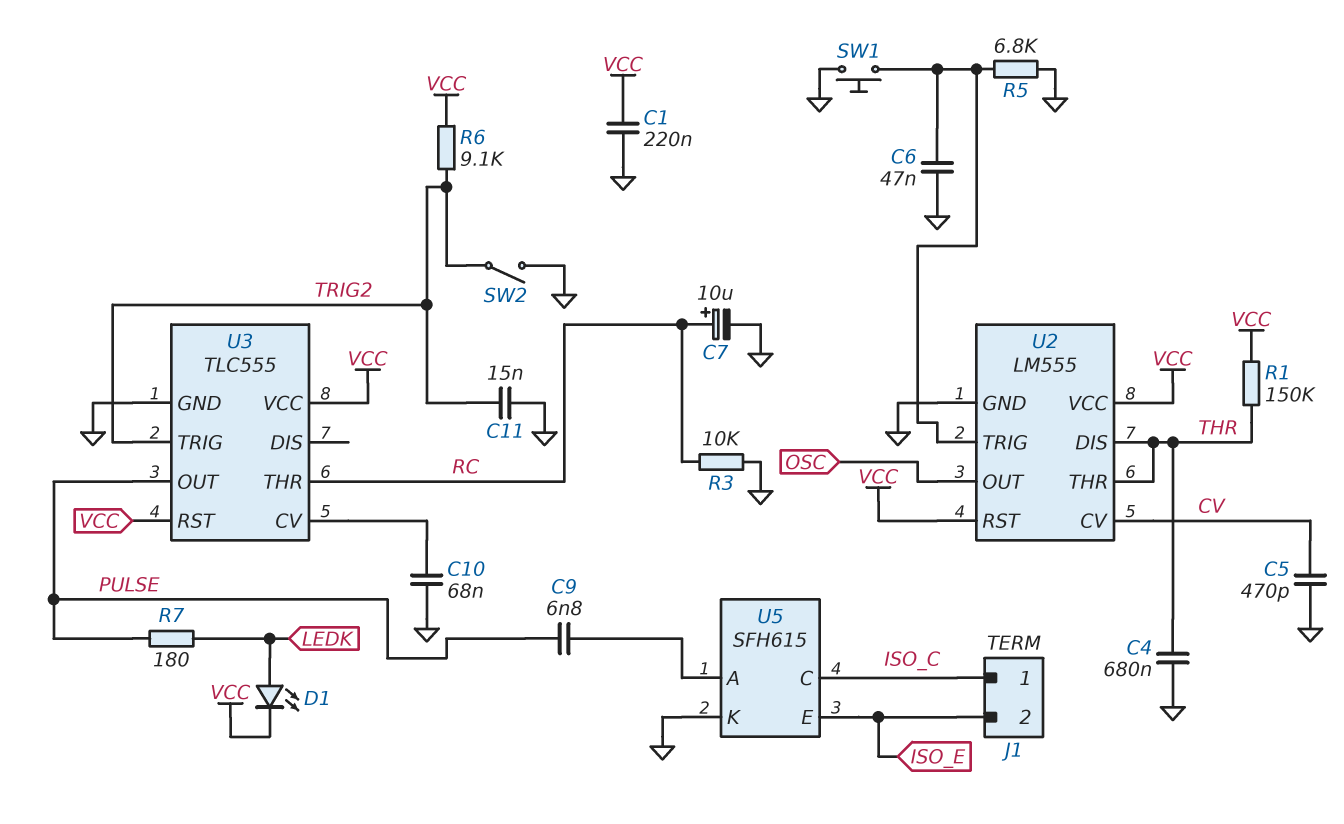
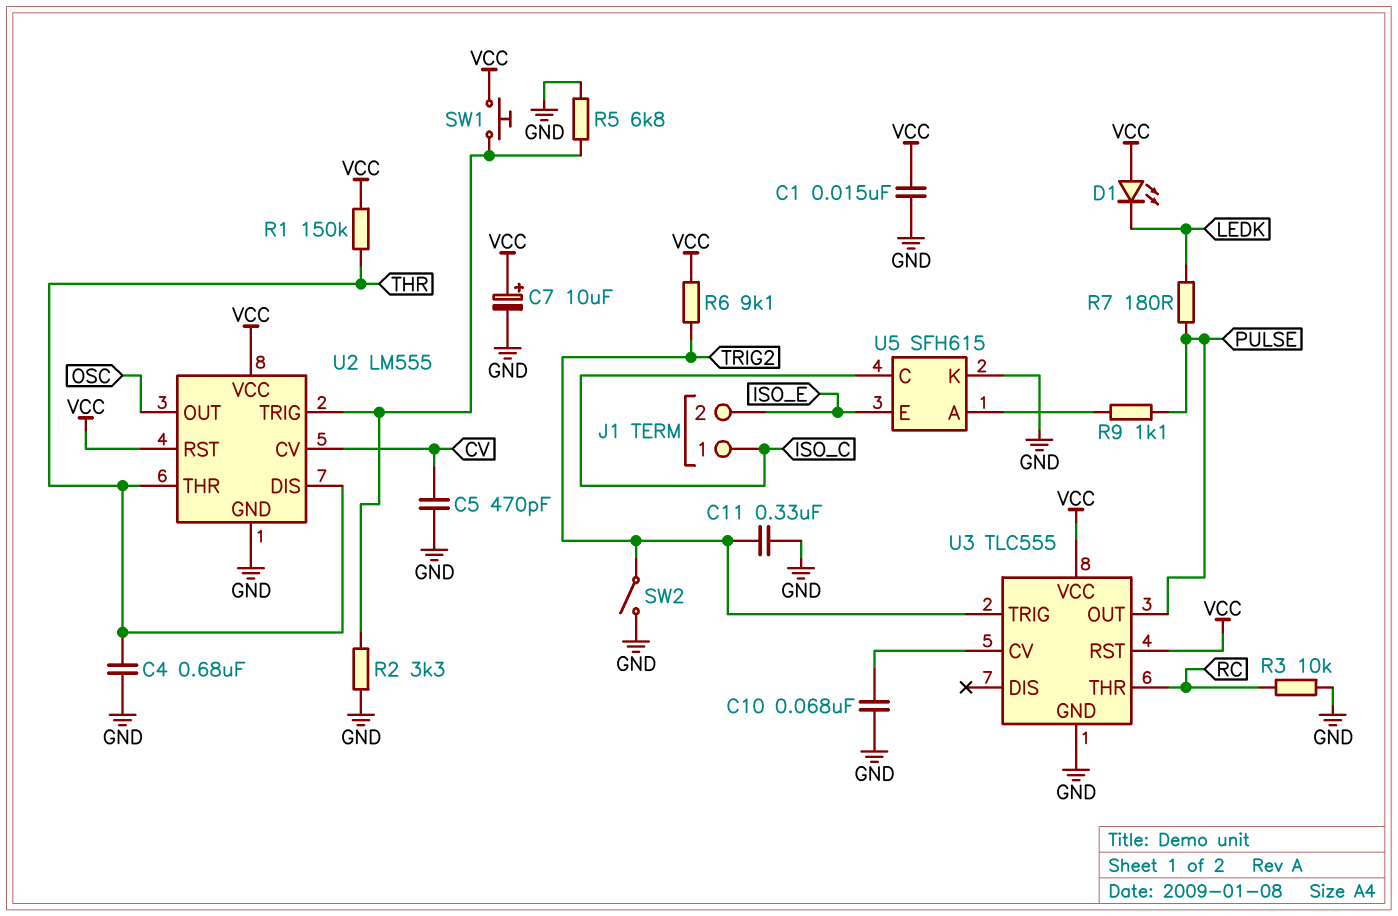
C1: 220nF (GND, VCC) -> 15nF (GND, VCC)
C6: 47nF (GND, U2/TRIG) -> none
C7: 10uF (plus RC, minus GND) -> 10uF (plus VCC, minus GND)
C9: 6.8nF (PULSE, U5/A) -> none
C11: 15nF (GND, TRIG2) -> 330nF (GND, TRIG2)
D1: LED (A LEDK, K VCC) -> LED (A VCC, K LEDK)
R2: none -> 3.3k (GND, U2/TRIG)
R9: none -> 1.1k (PULSE, U5/A)
SW1: button (GND, U2/TRIG) -> button (U2/TRIG, VCC)

